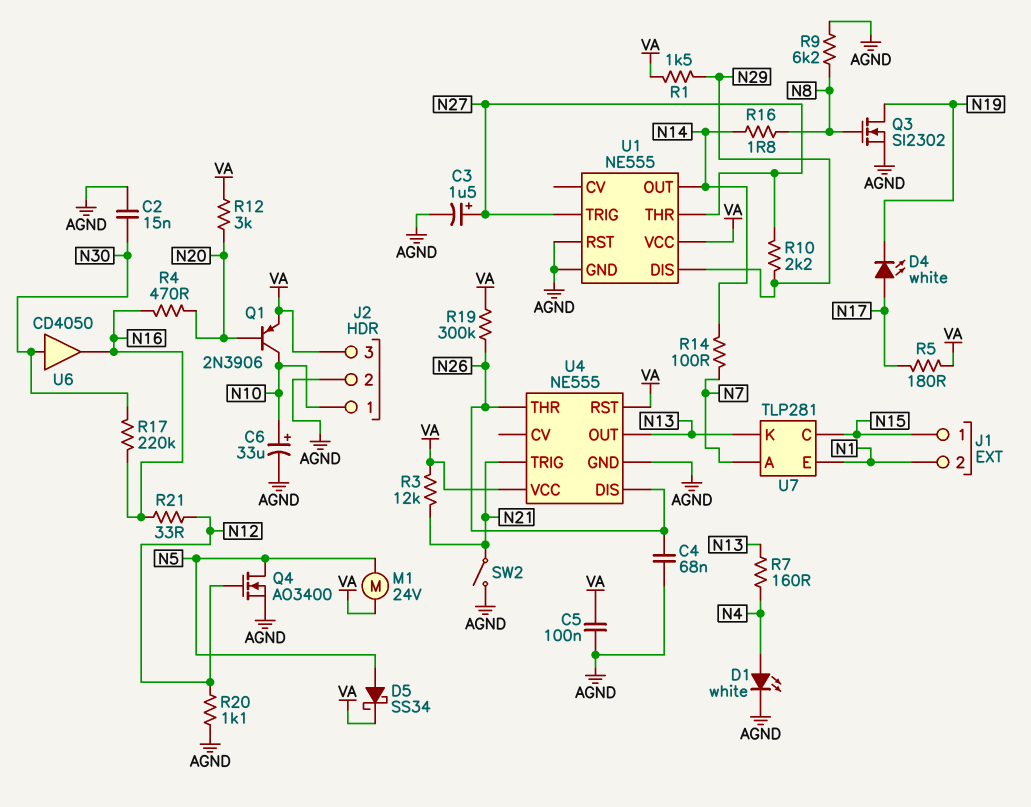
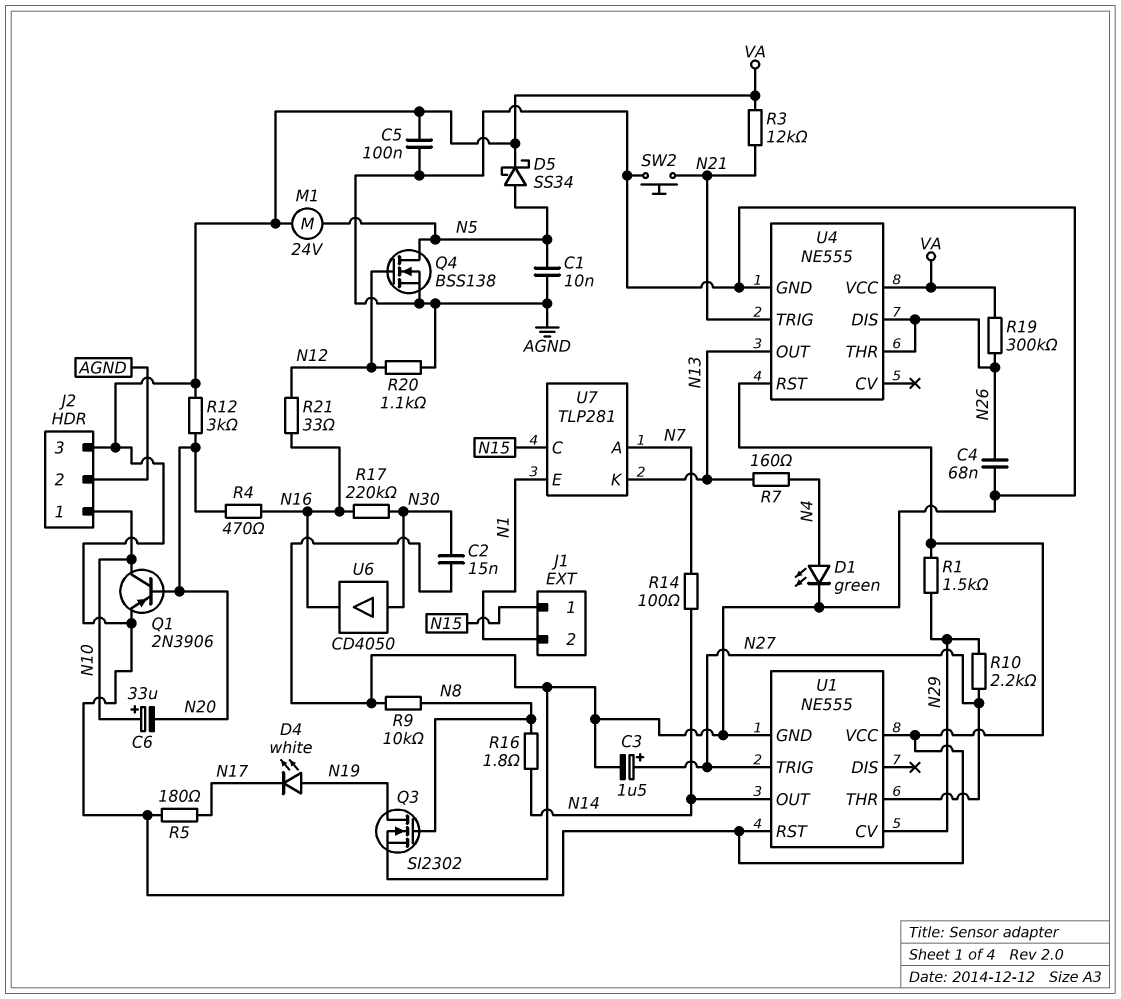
C1: none -> 10nF (AGND, N5)
C6: 33uF (plus N10, minus AGND) -> 33uF (plus N10, minus N20)
D1: LED white (A N4, K AGND) -> LED green (A N4, K AGND)
D4: LED white (A N17, K N19) -> LED white (A N19, K N17)
Q4: NMOS AO3400 (G N12, D N5, S AGND) -> NMOS BSS138 (G N12, D N5, S AGND)
R9: 6.2k (AGND, N8) -> 10k (AGND, N8)
SW2: switch (AGND, N21) -> button (AGND, N21)
U1 pin CV: none -> N29
U1 pin DIS: N29 -> none
U1 pin RST: AGND -> VA

